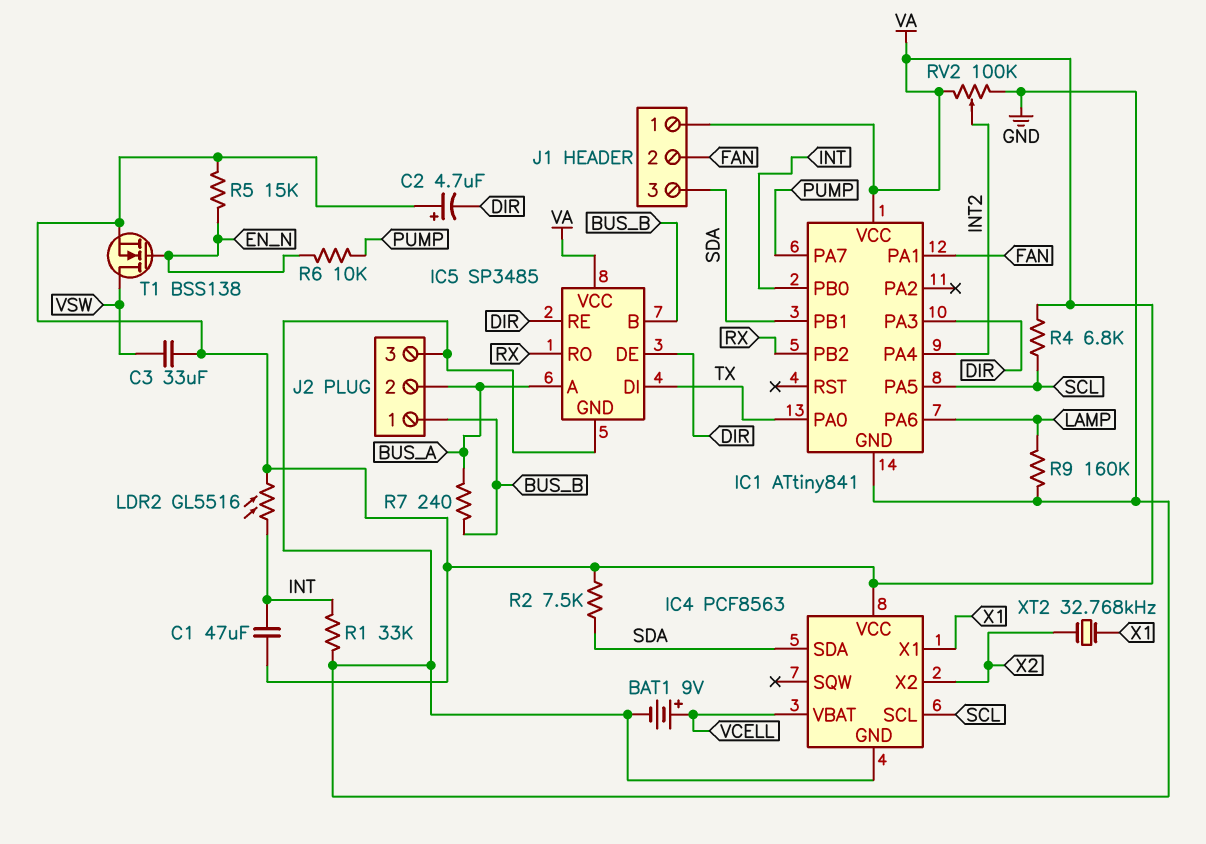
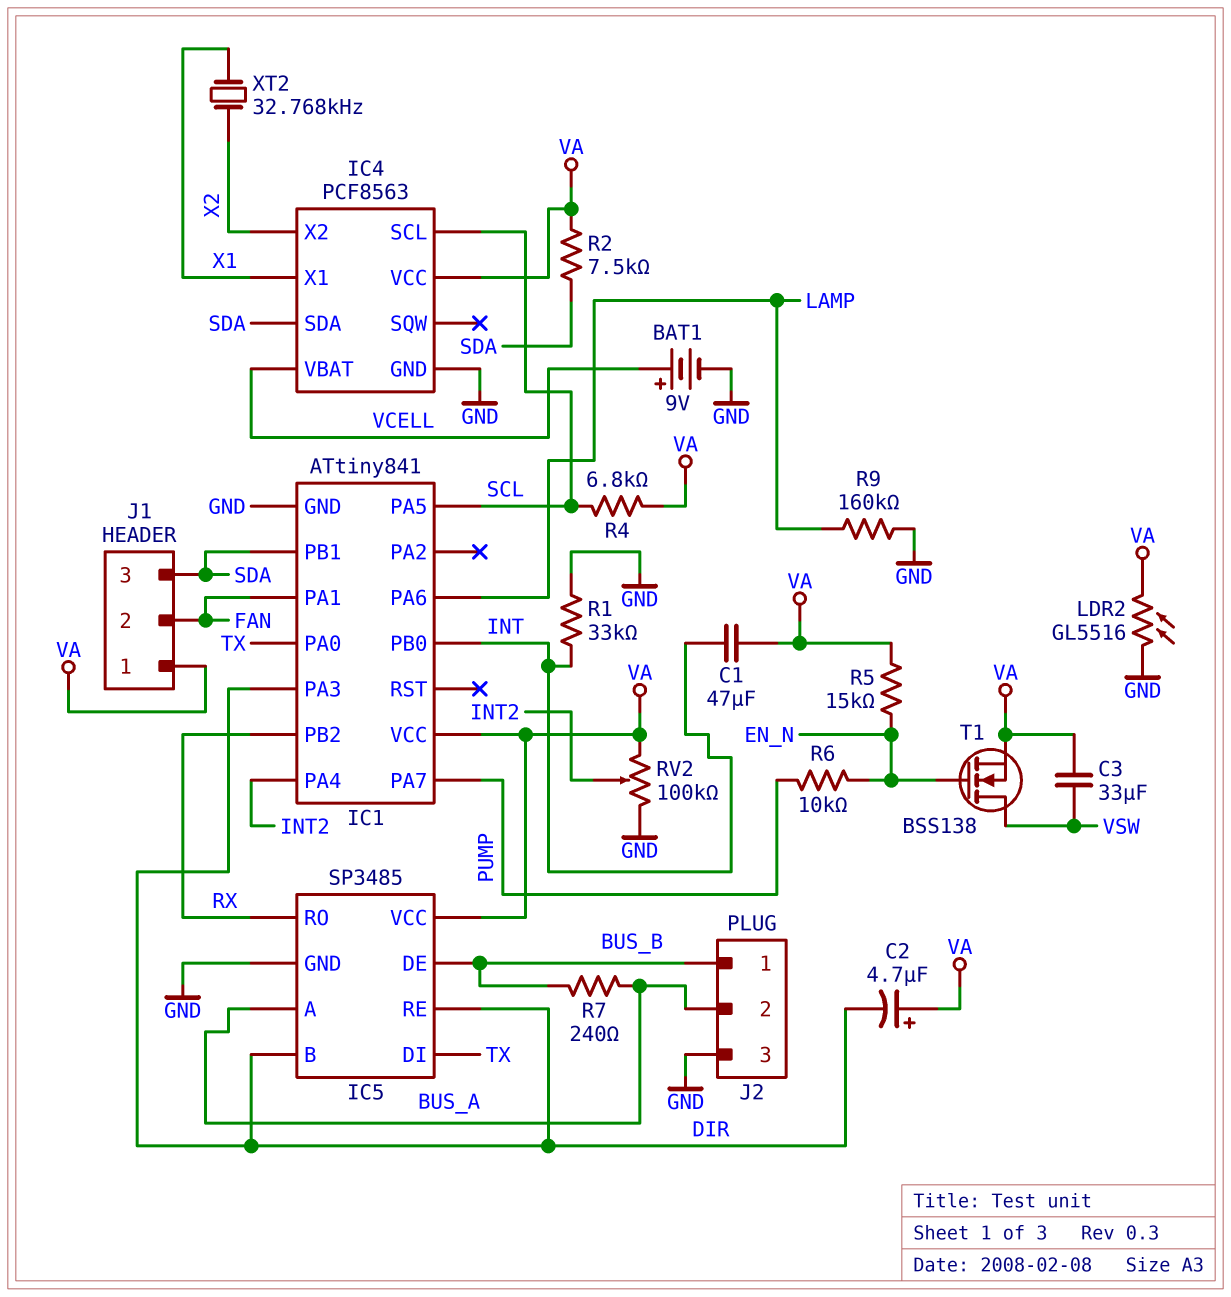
IC5 pin B: BUS_B -> DIR
IC5 pin DE: DIR -> BUS_B
LDR2: GL5516 (INT, VA) -> GL5516 (GND, VA)

